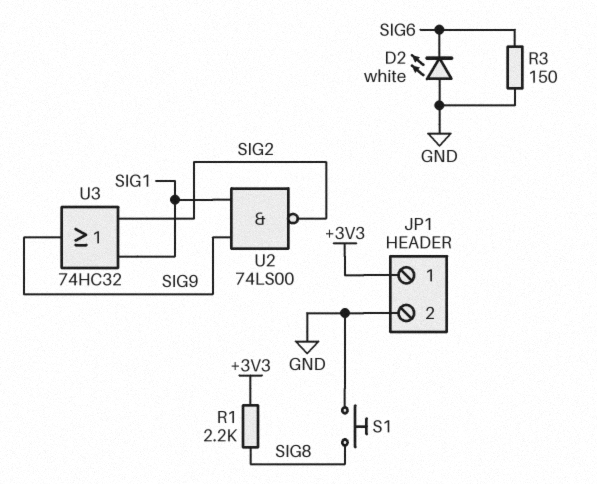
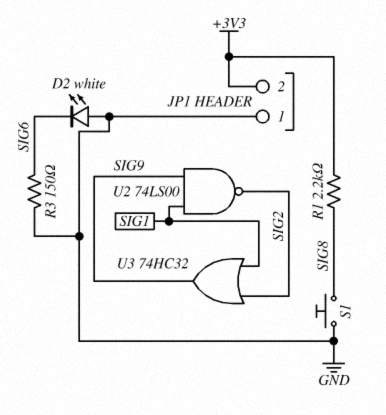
JP1 pin 1: +3V3 -> GND
JP1 pin 2: GND -> +3V3

